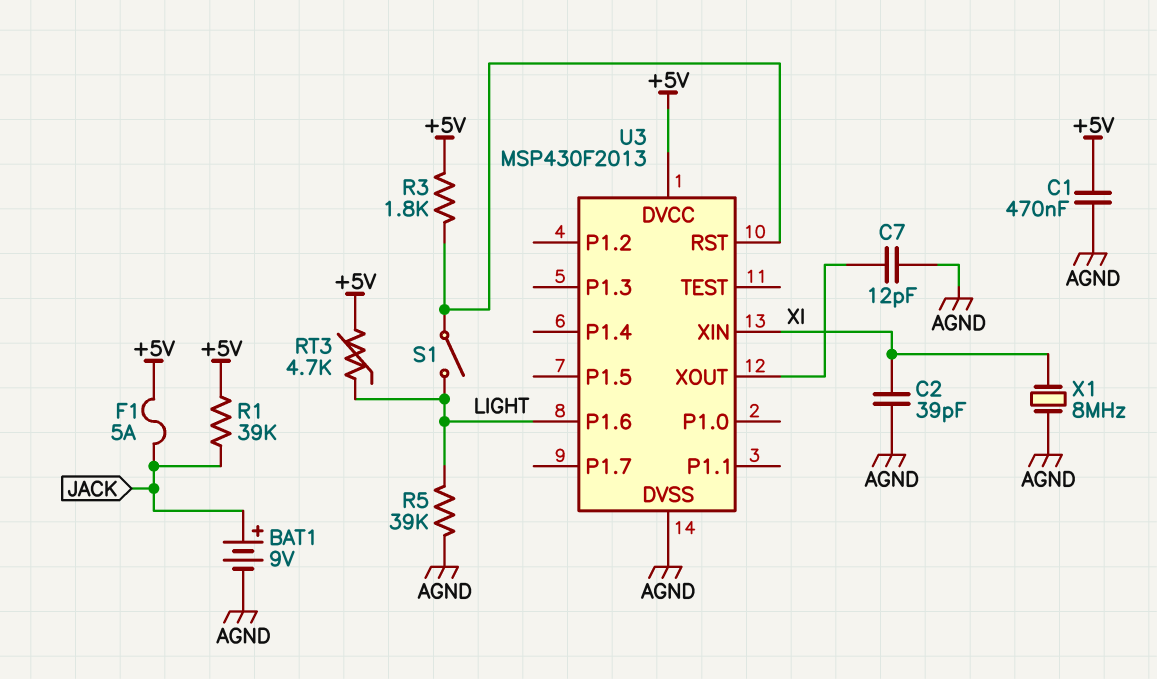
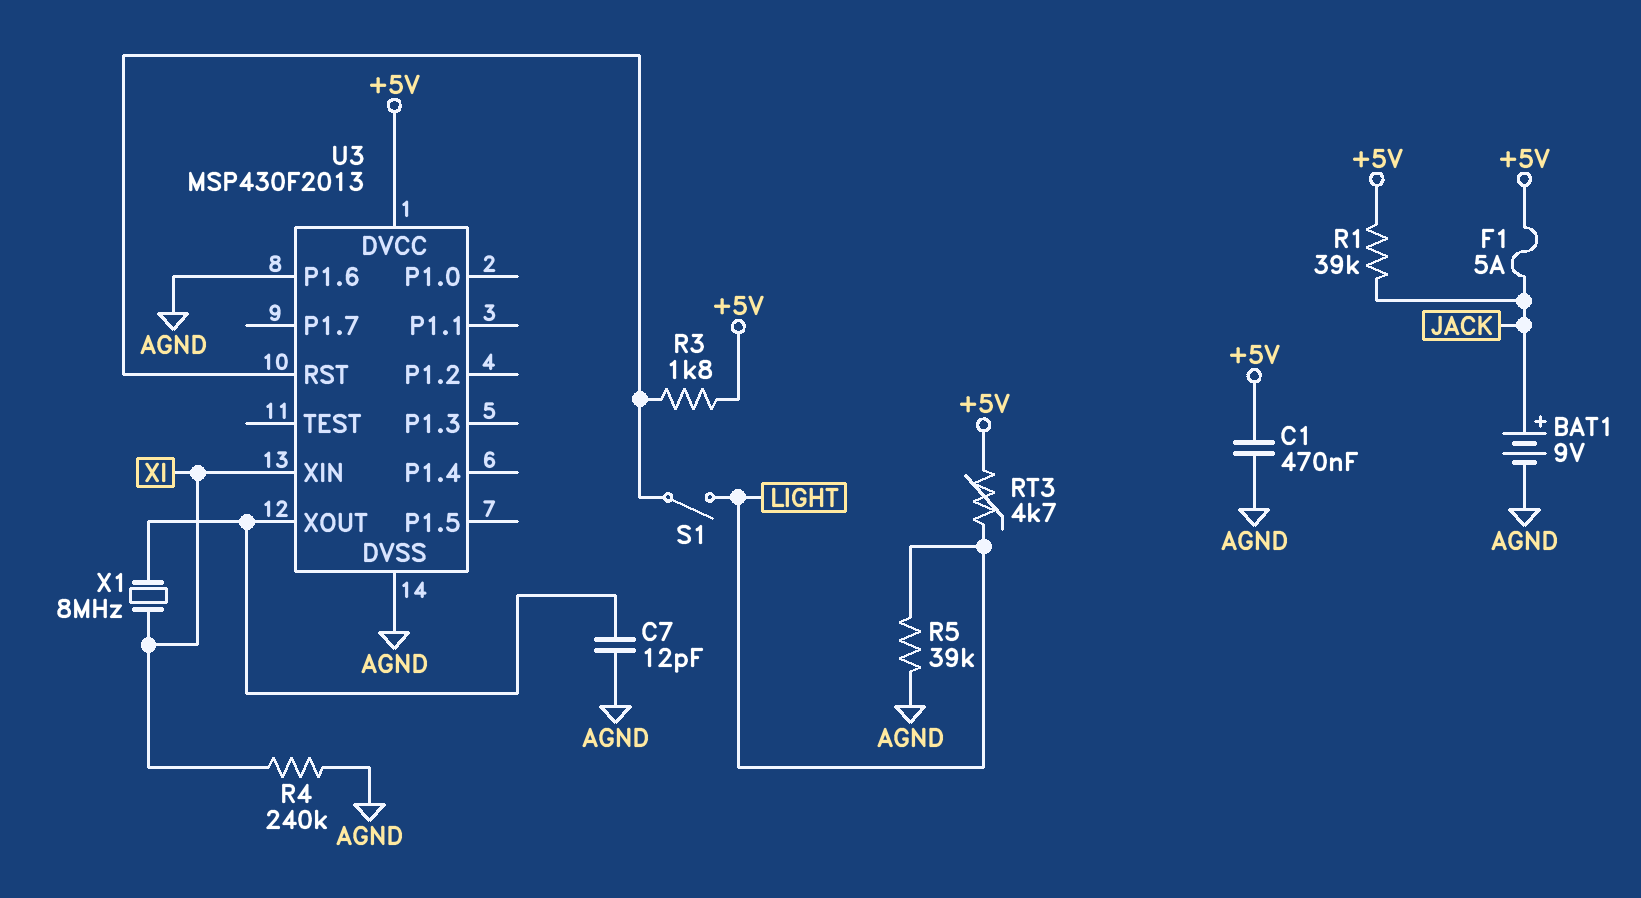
C2: 39pF (AGND, XI) -> none
R4: none -> 240k (AGND, XI)
U3 pin P1.6: LIGHT -> AGND
X1: 8MHz (AGND, XI) -> 8MHz (U3/XOUT, XI)

